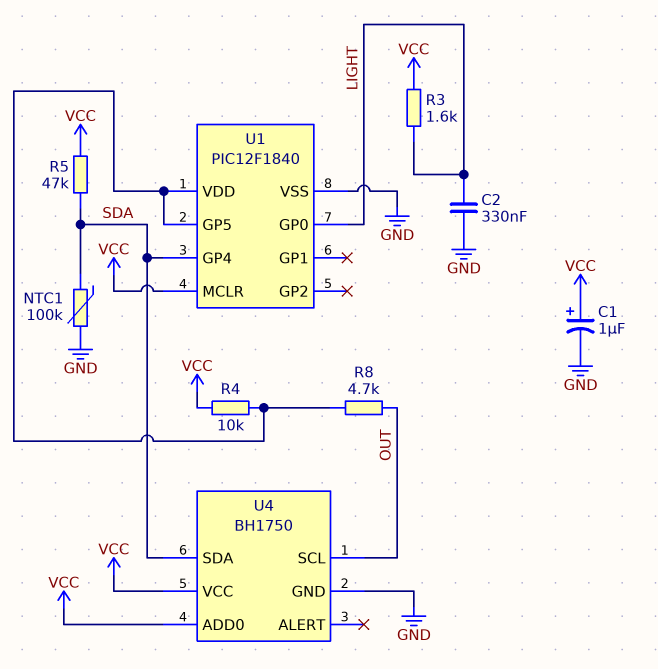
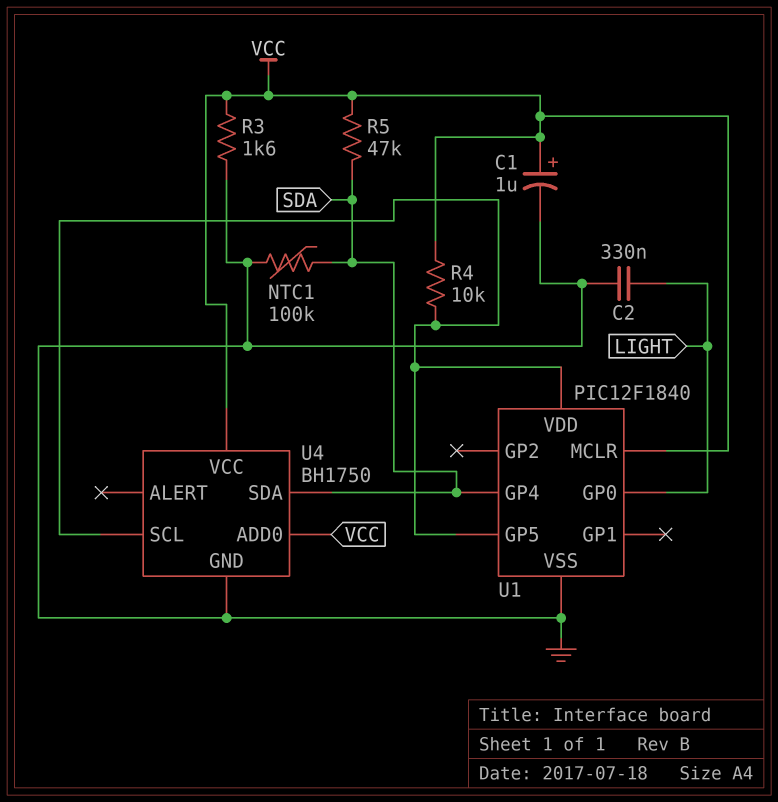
R3: 1.6k (LIGHT, VCC) -> 1.6k (GND, VCC)
R8: 4.7k (OUT, U1/GP5) -> none
U4 pin SCL: OUT -> U1/GP5

